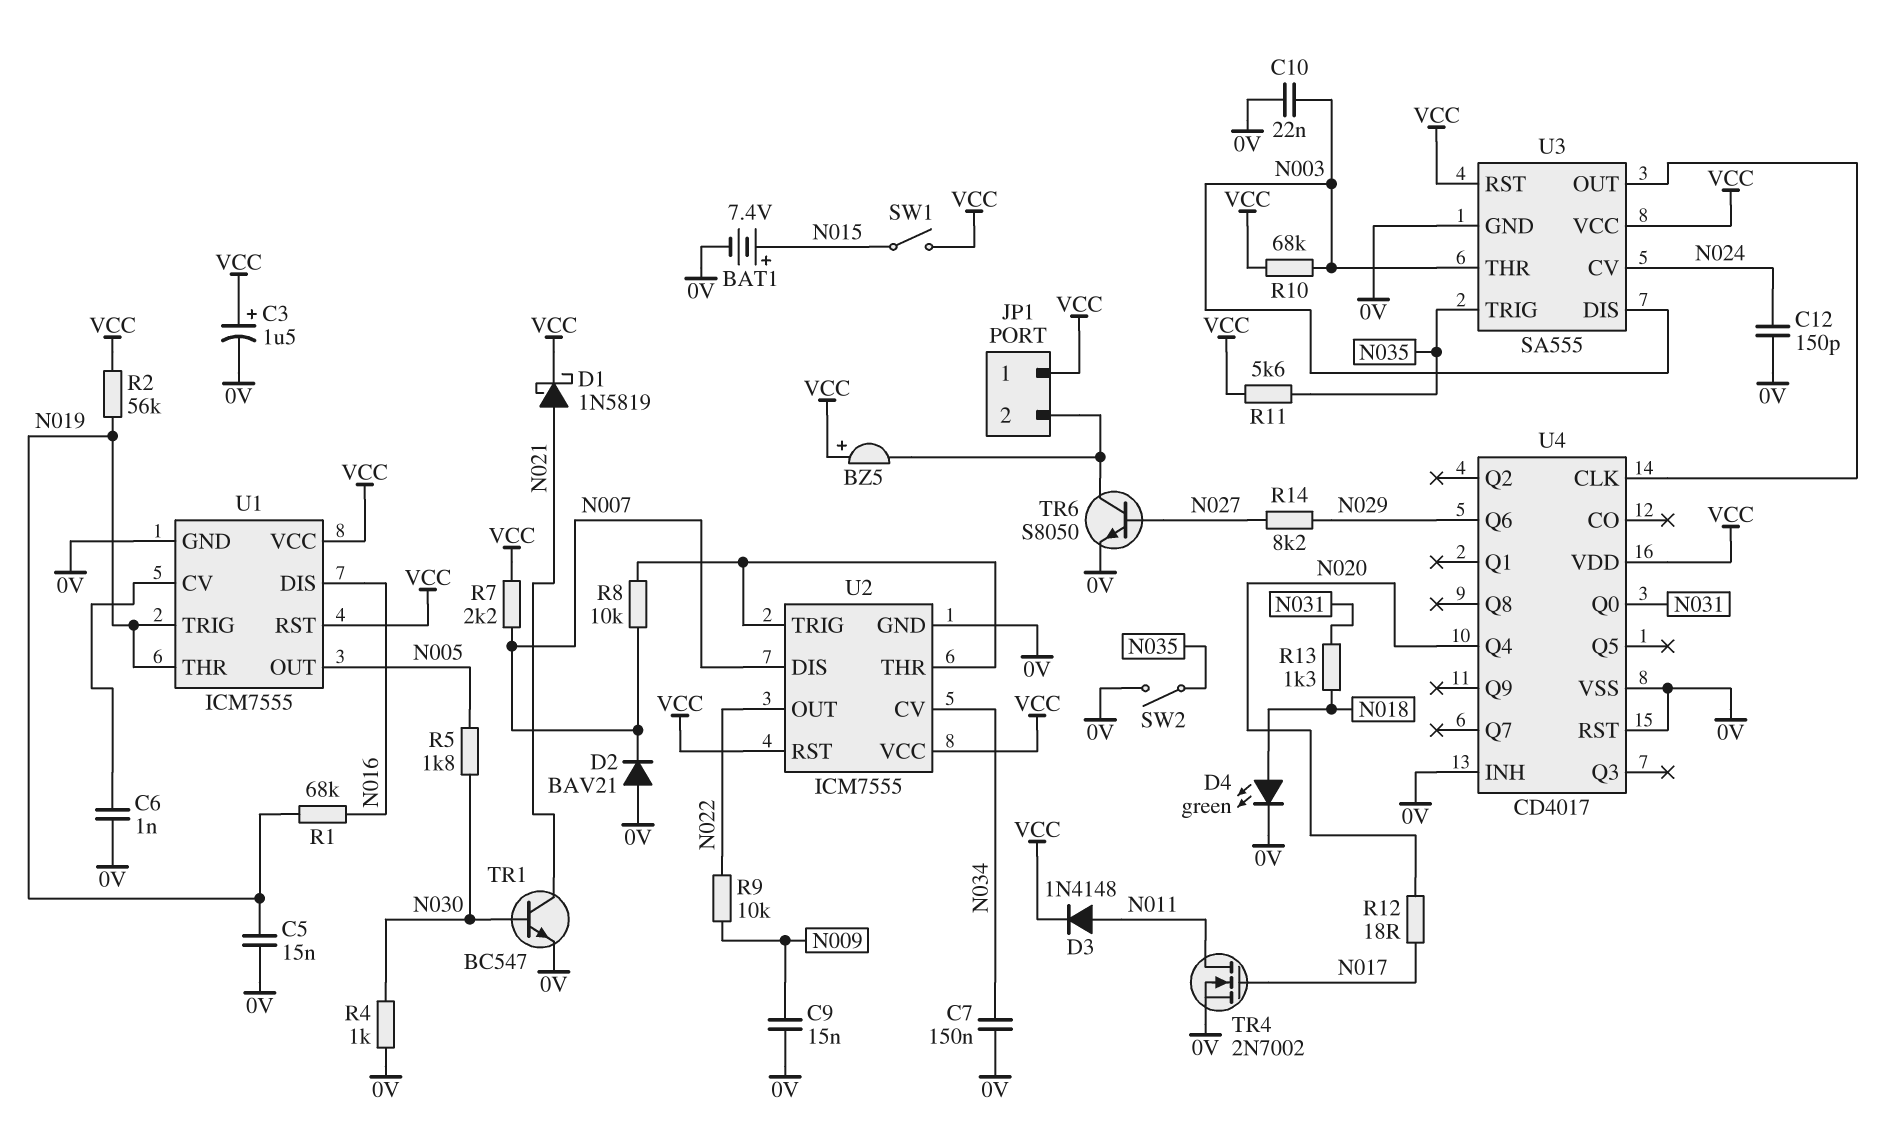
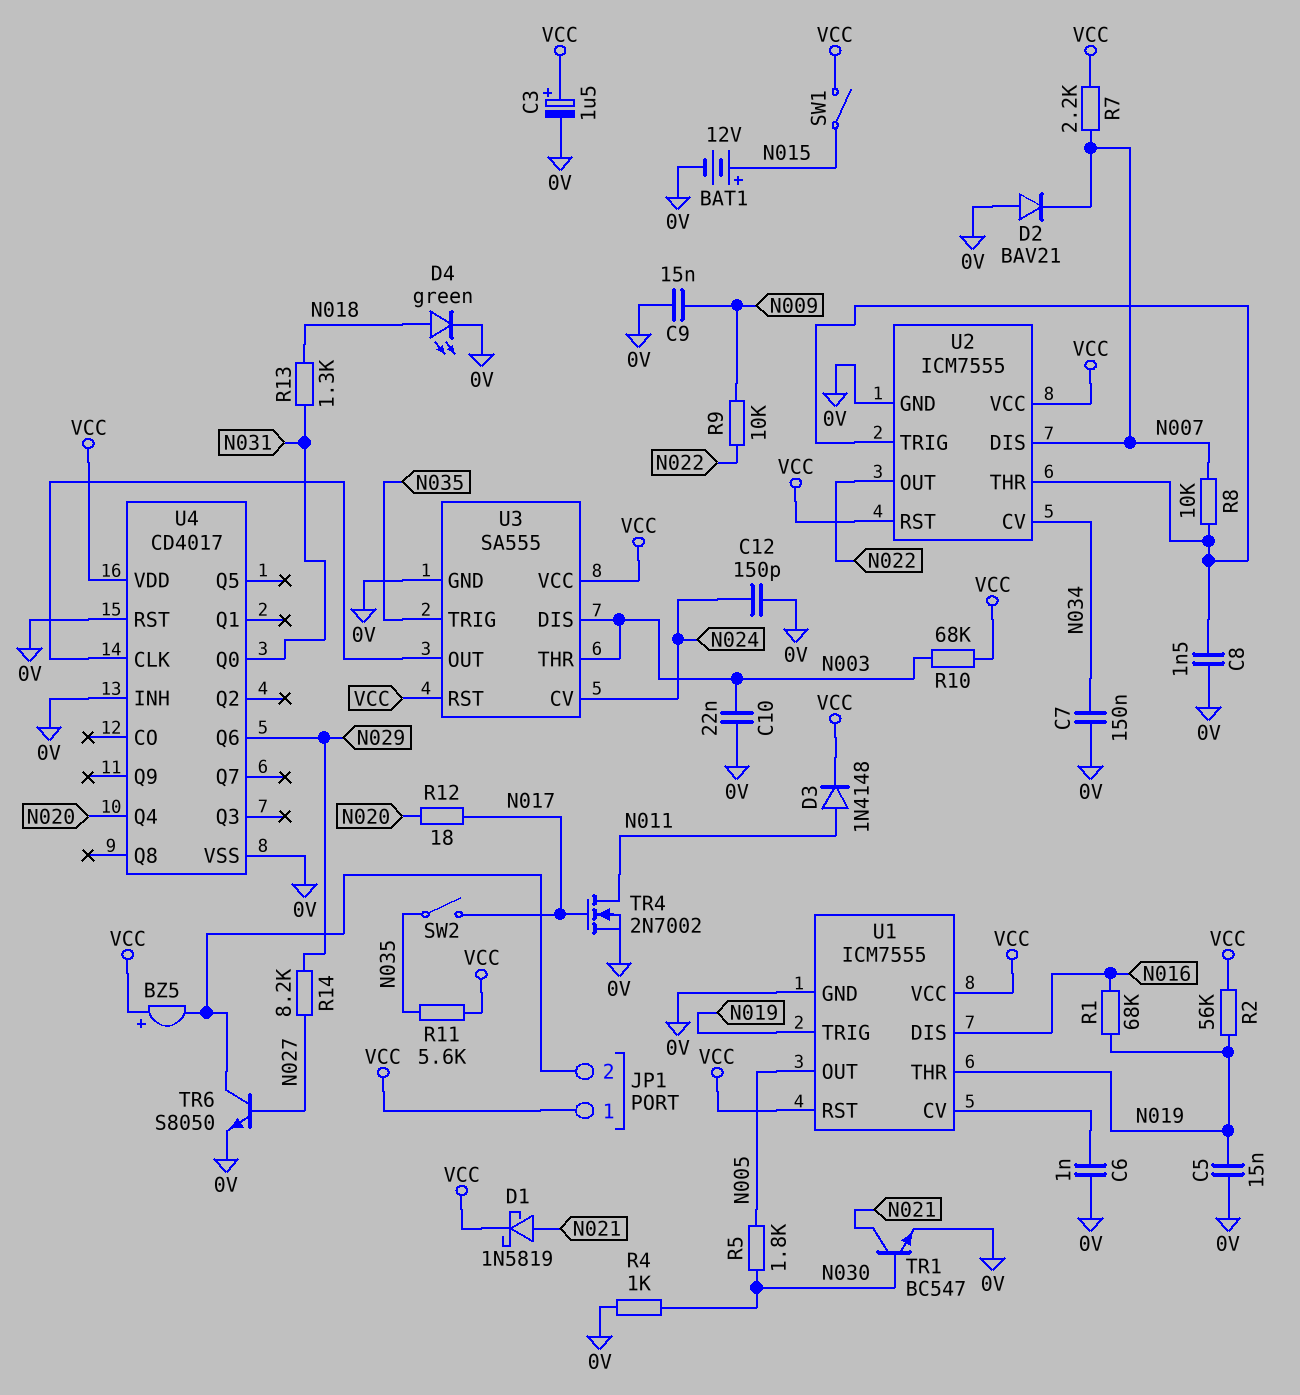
BAT1: 7.4V (plus N015, minus 0V) -> 12V (plus N015, minus 0V)
C8: none -> 1.5nF (0V, U2/THR)
SW2: switch (0V, N035) -> switch (N017, N035)

